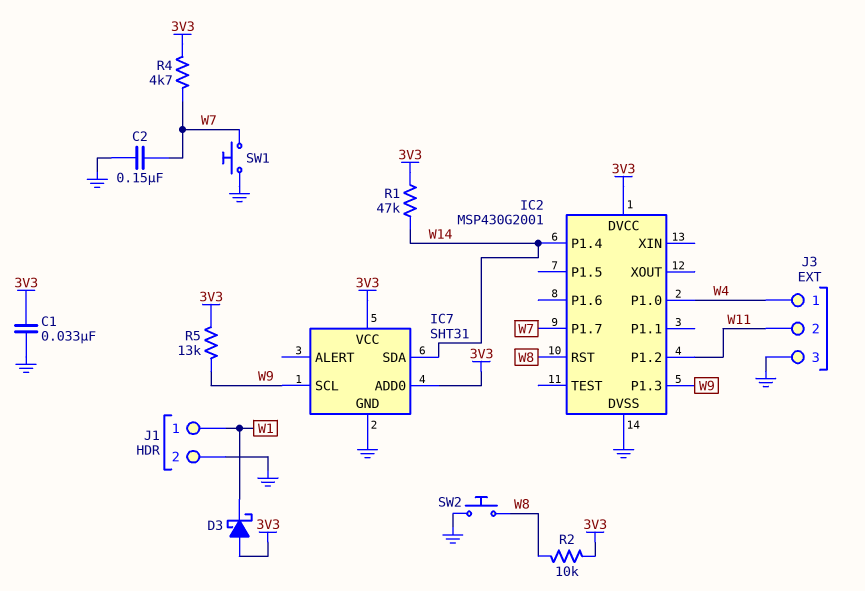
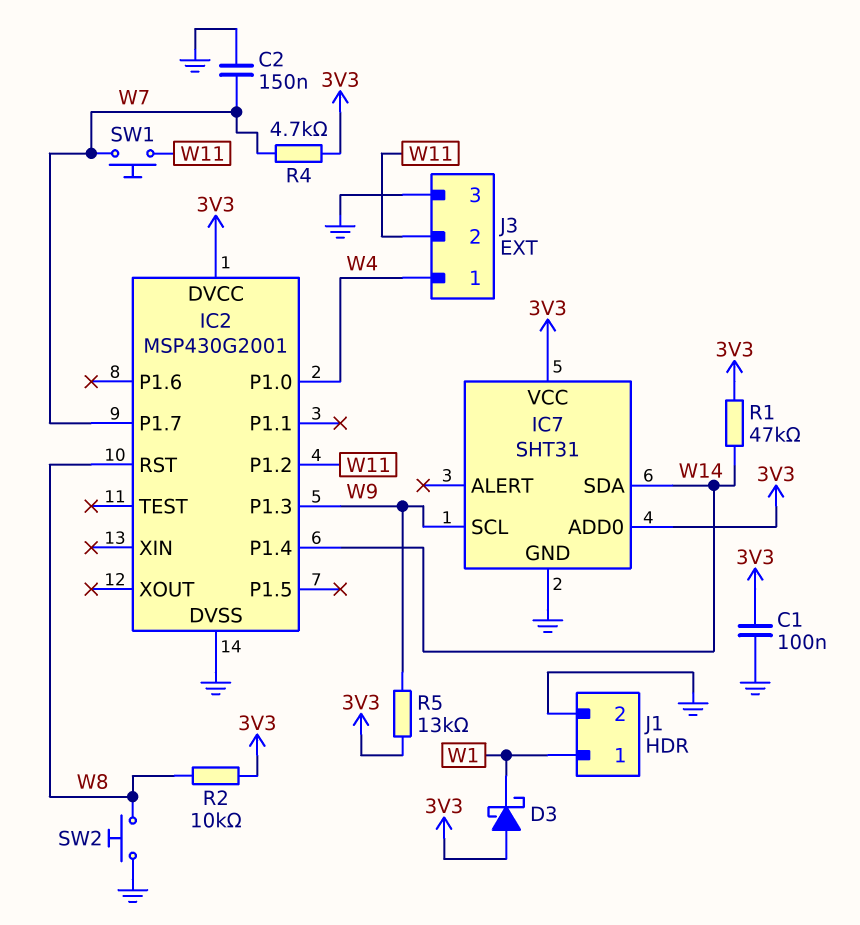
C1: 33nF (3V3, GND) -> 100nF (3V3, GND)
SW1: button (GND, W7) -> button (W7, W11)

